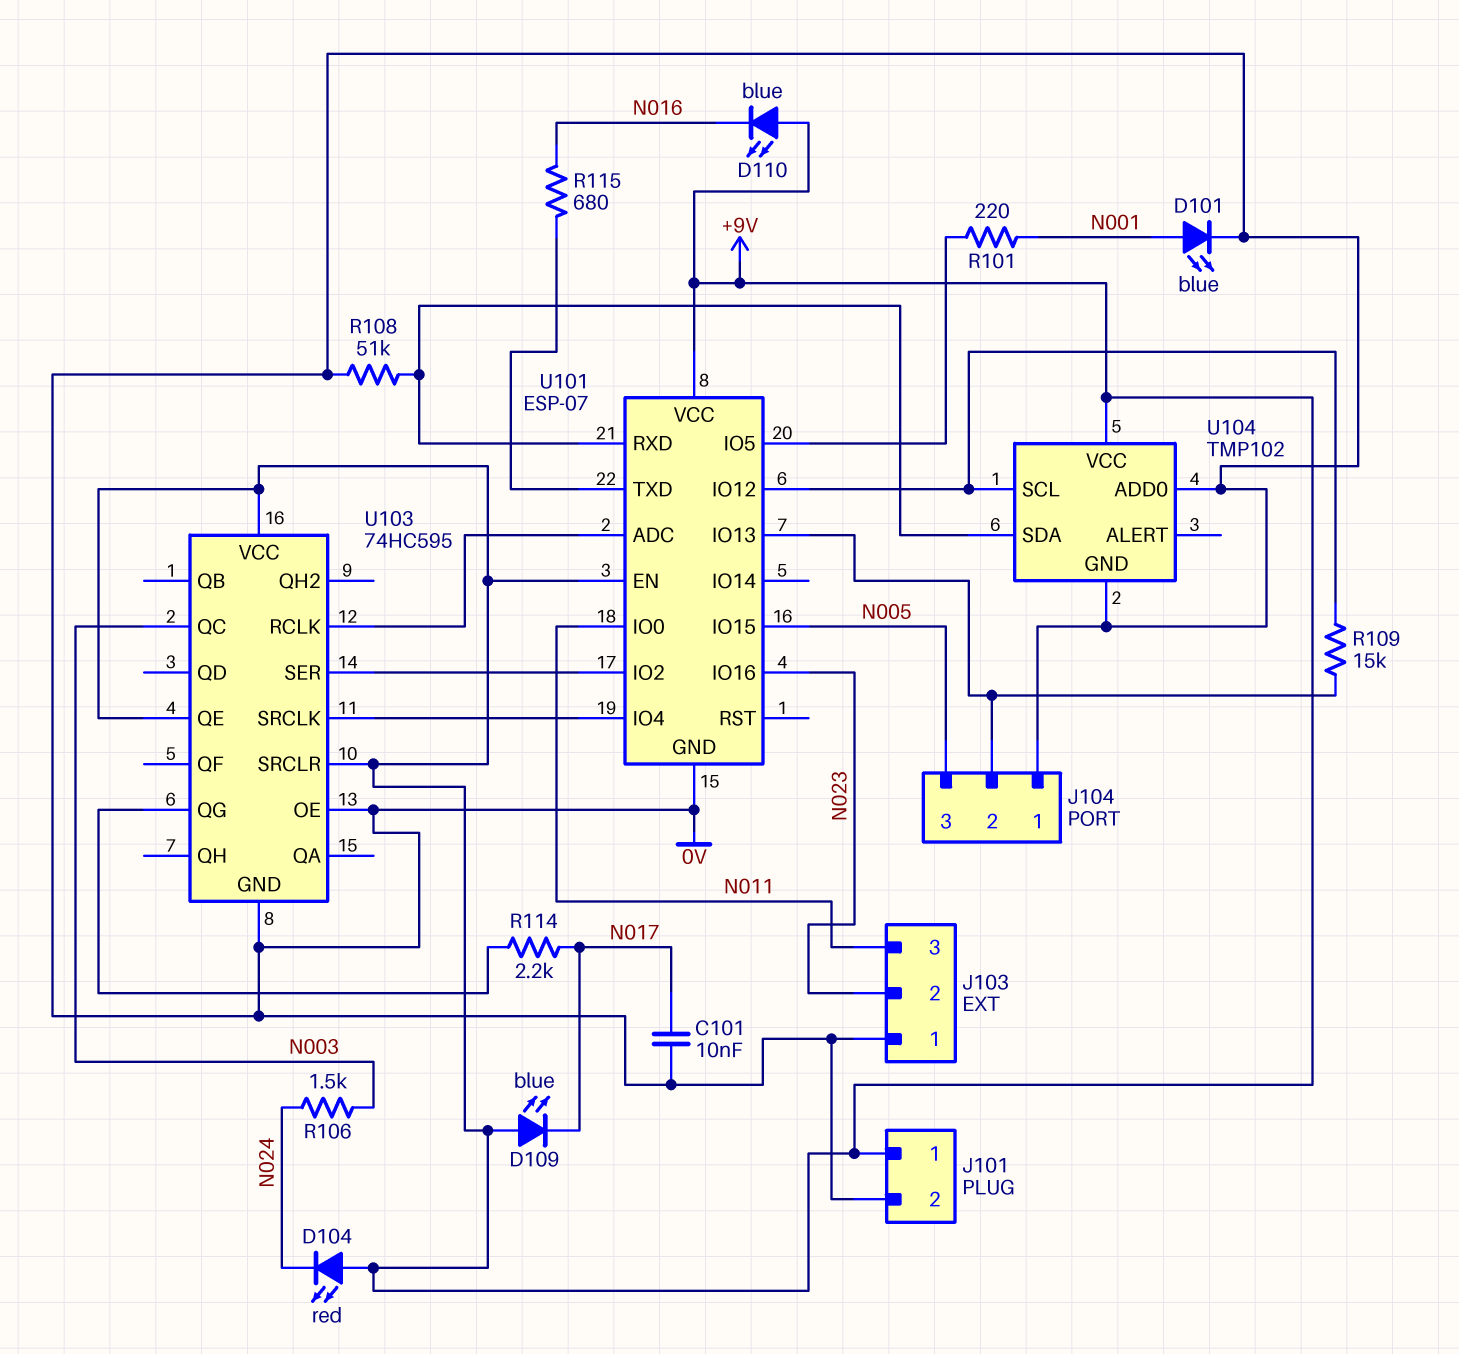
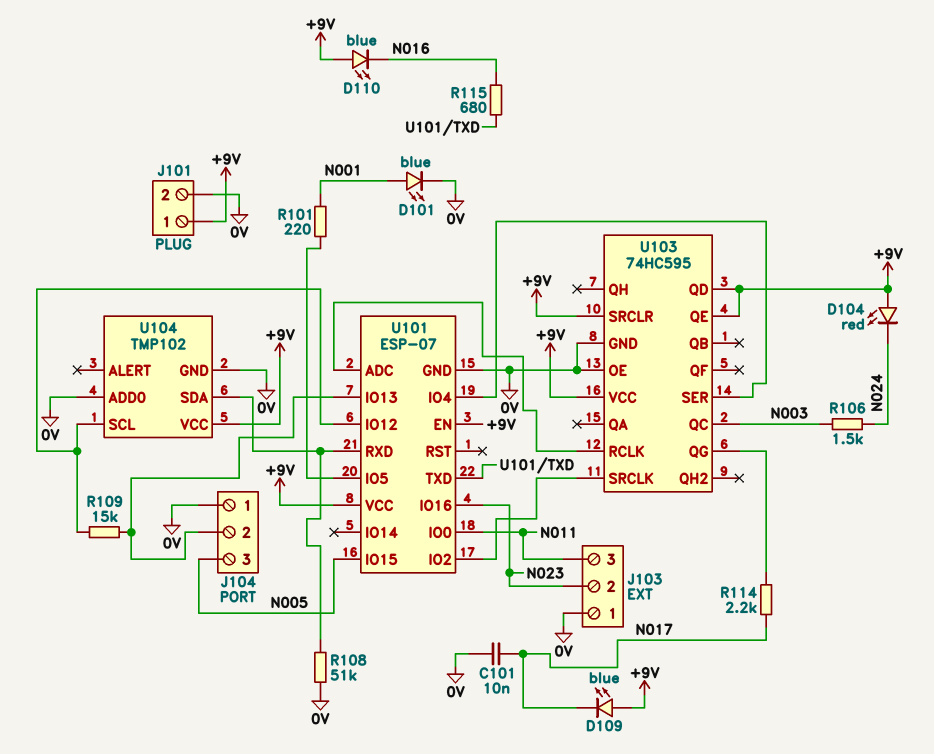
U103 pin QD: none -> +9V
U103 pin SER: U101/IO2 -> U101/IO4
U103 pin SRCLK: U101/IO4 -> U101/IO2

